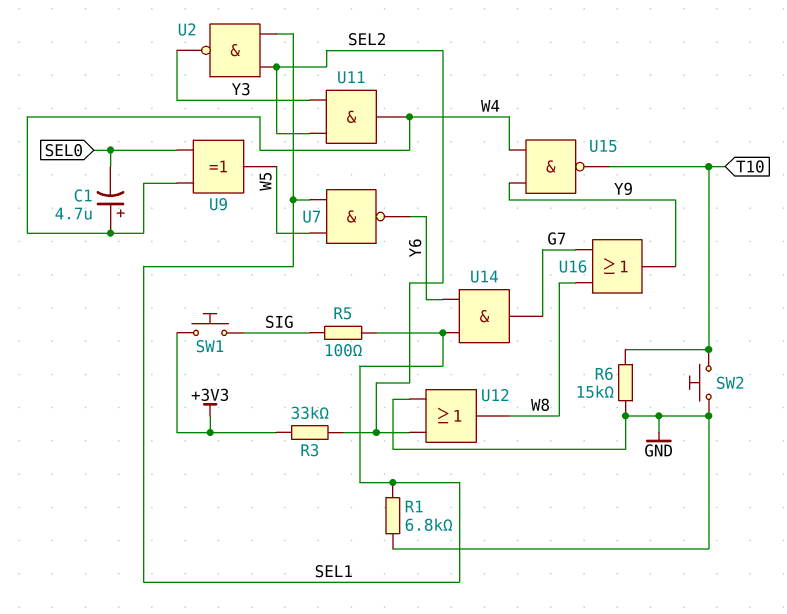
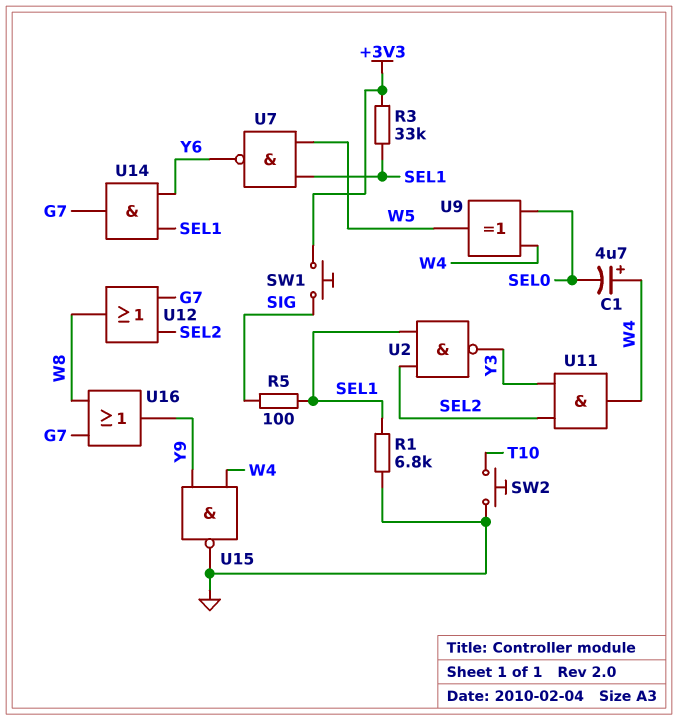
R3: 33k (+3V3, SEL2) -> 33k (+3V3, SEL1)
R6: 15k (GND, T10) -> none
U12: OR (in GND, in SEL2, out W8) -> OR (in G7, in SEL2, out W8)
U15: NAND (in W4, in Y9, out T10) -> NAND (in W4, in Y9, out GND)

